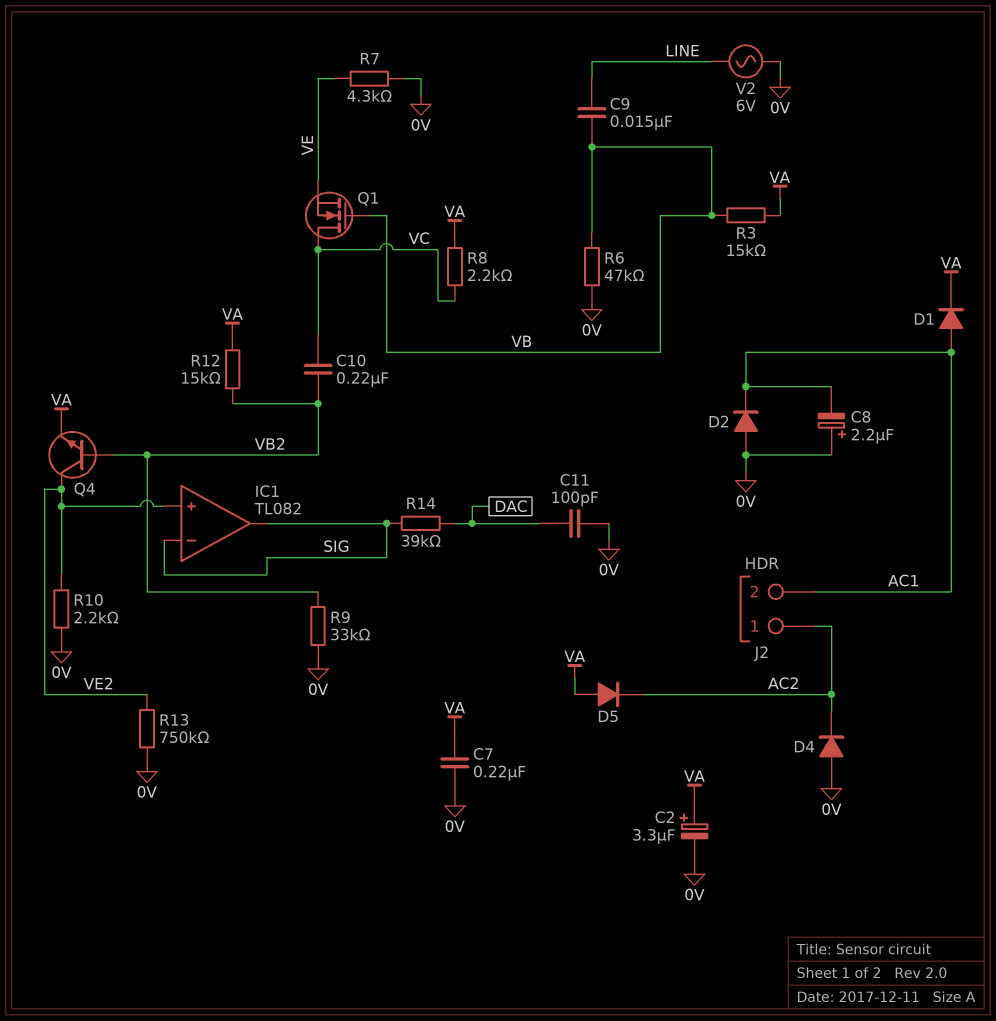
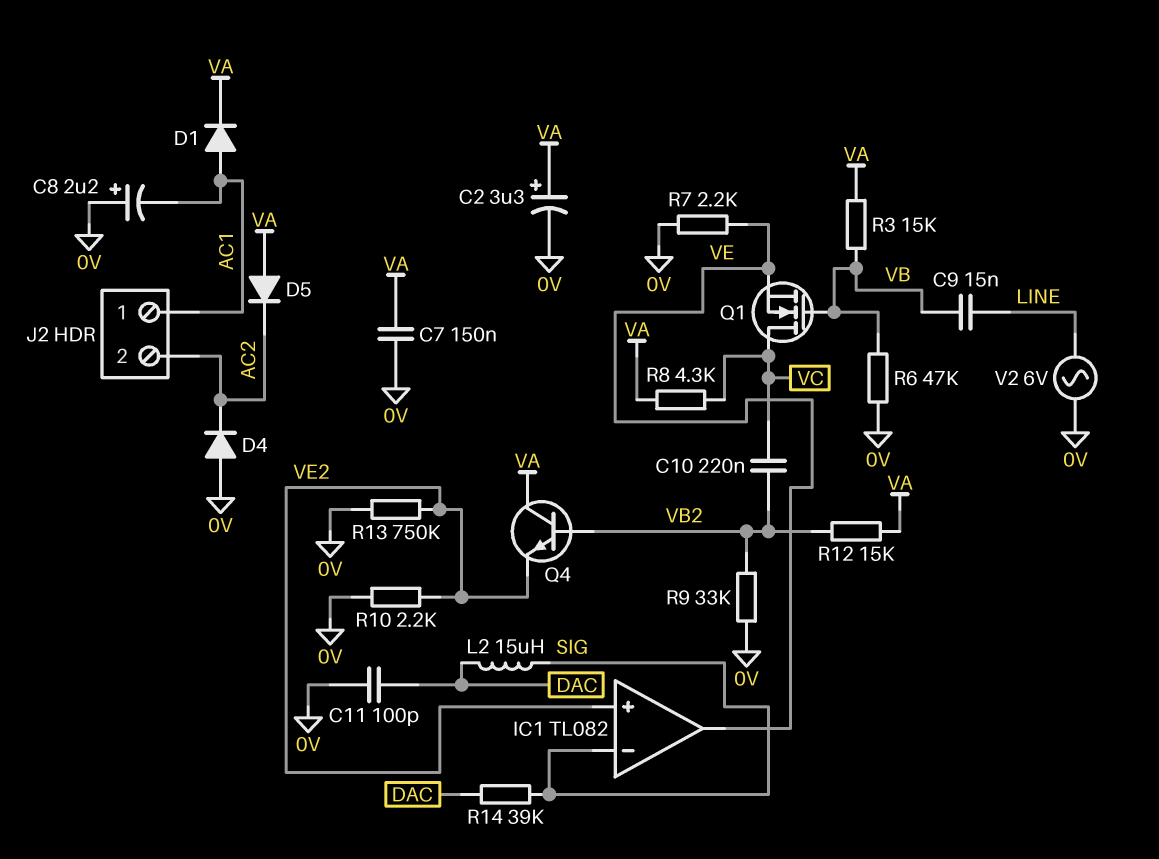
C7: 220nF (0V, VA) -> 150nF (0V, VA)
D2: diode (A 0V, K AC1) -> none
IC1 pin out: SIG -> VE
J2 pin 1: AC2 -> AC1
J2 pin 2: AC1 -> AC2
L2: none -> 15uH (DAC, SIG)
Q4: NPN (B VB2, C VE2, E VA) -> NPN (B VB2, C VA, E VE2)
R7: 4.3k (0V, VE) -> 2.2k (0V, VE)
R8: 2.2k (VA, VC) -> 4.3k (VA, VC)

